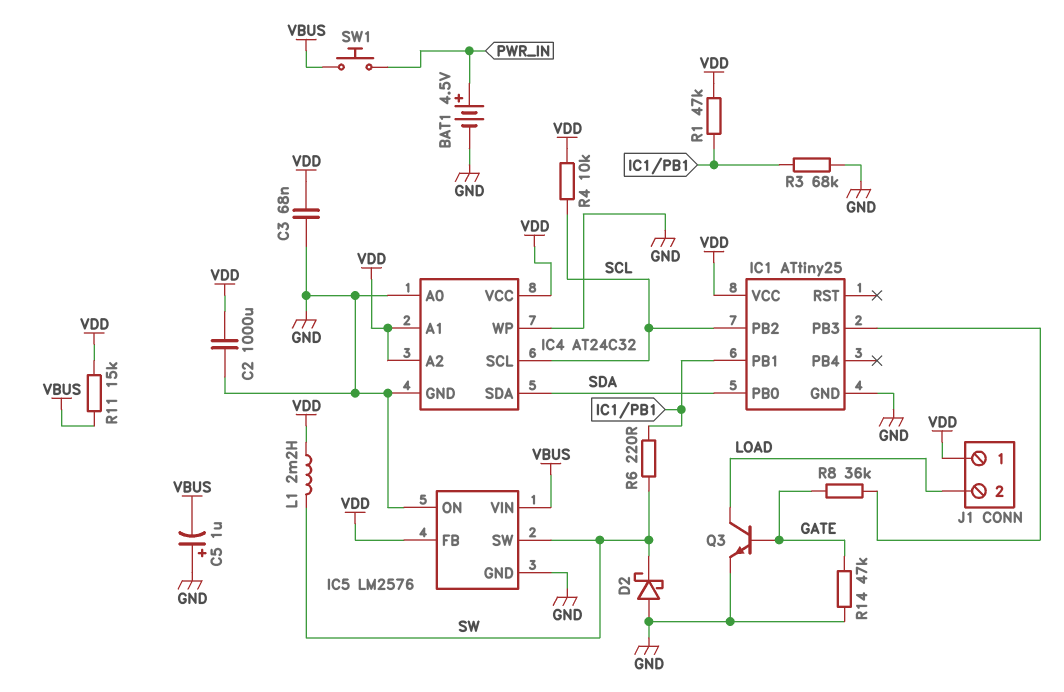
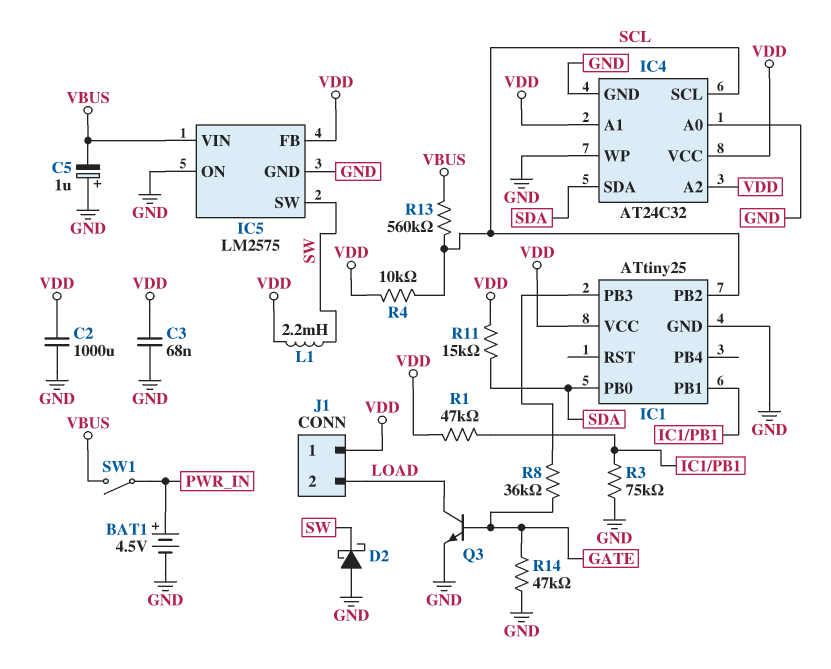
IC5: LM2576 -> LM2575
R3: 68k (GND, IC1/PB1) -> 75k (GND, IC1/PB1)
R6: 220 (IC1/PB1, SW) -> none
R11: 15k (VBUS, VDD) -> 15k (SDA, VDD)
R13: none -> 560k (SCL, VBUS)
SW1: button (PWR_IN, VBUS) -> switch (PWR_IN, VBUS)

